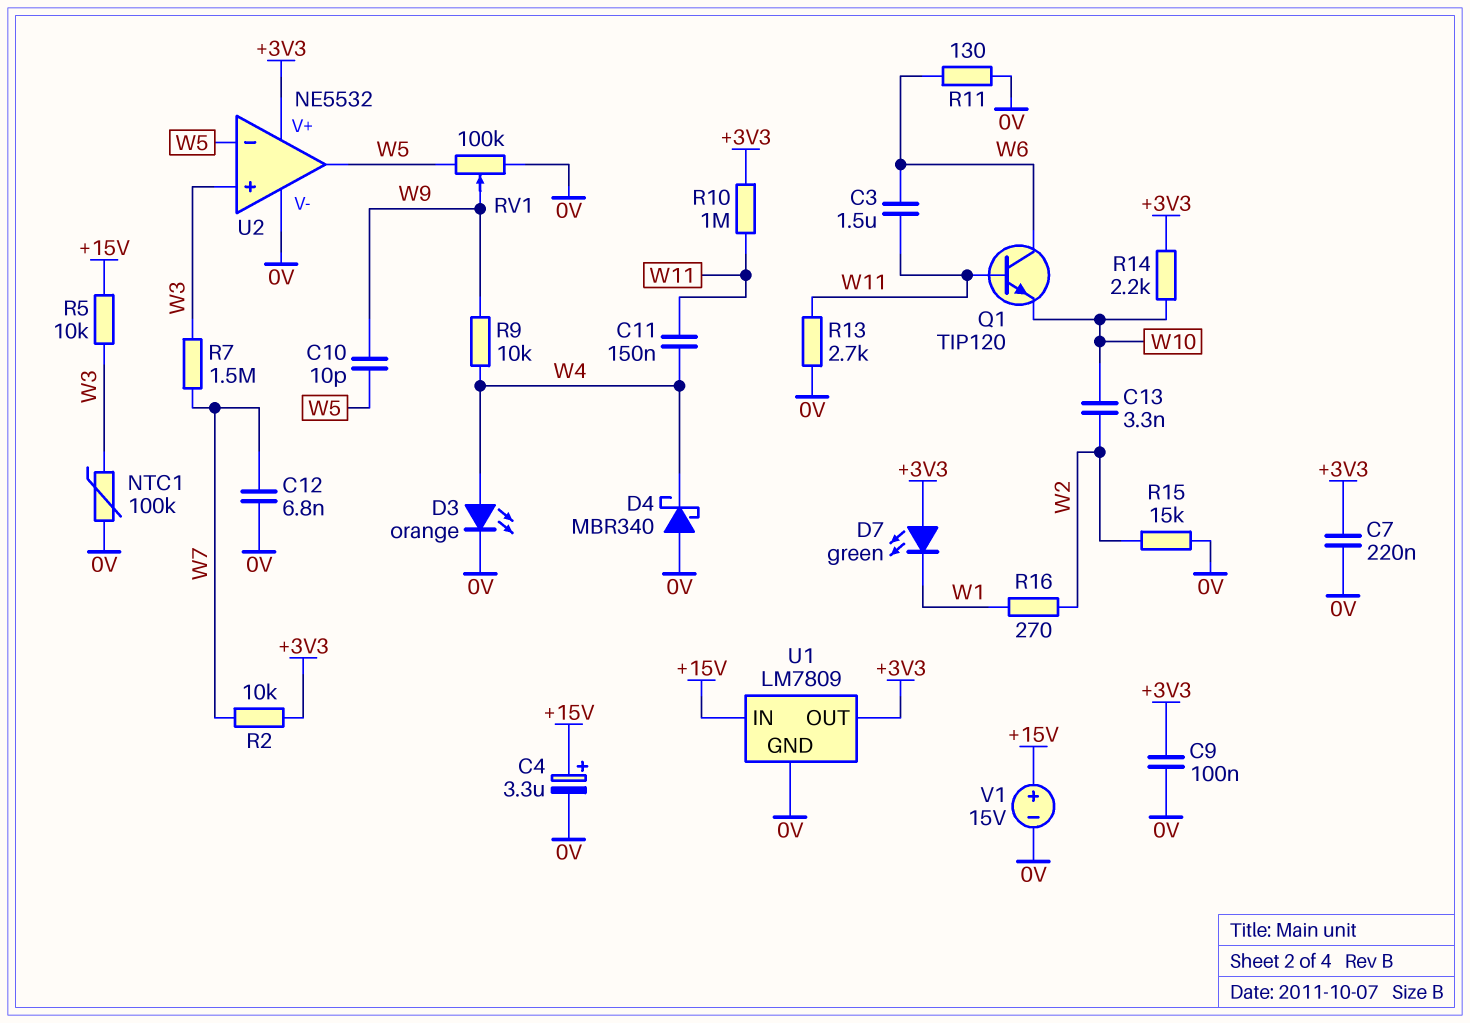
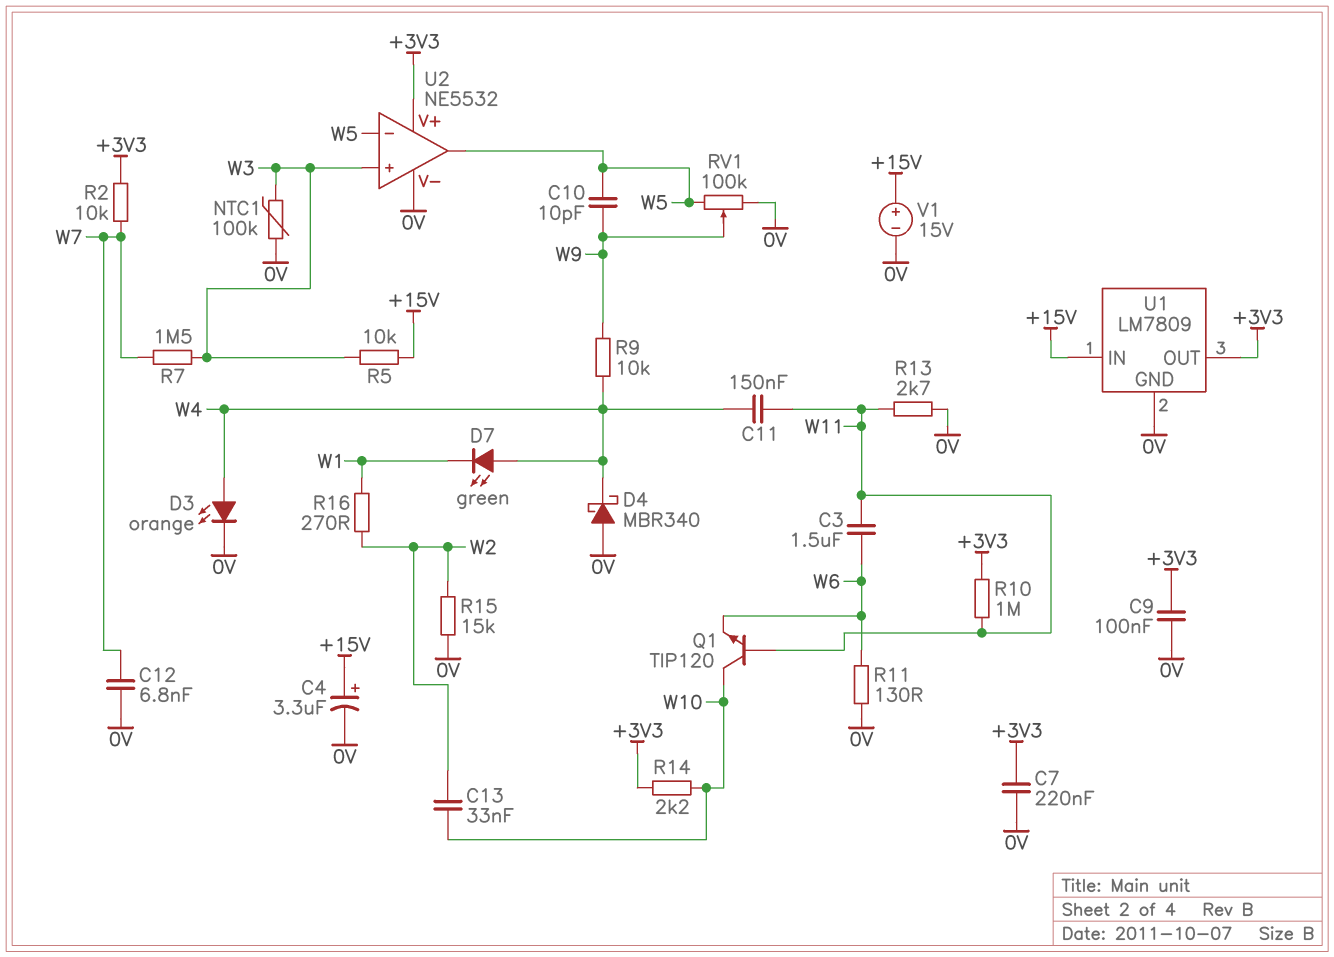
C13: 3.3nF (W2, W10) -> 33nF (W2, W10)
D7: LED green (A +3V3, K W1) -> LED green (A W4, K W1)
Q1: NPN TIP120 (B W11, C W6, E W10) -> NPN TIP120 (B W11, C W10, E W6)

